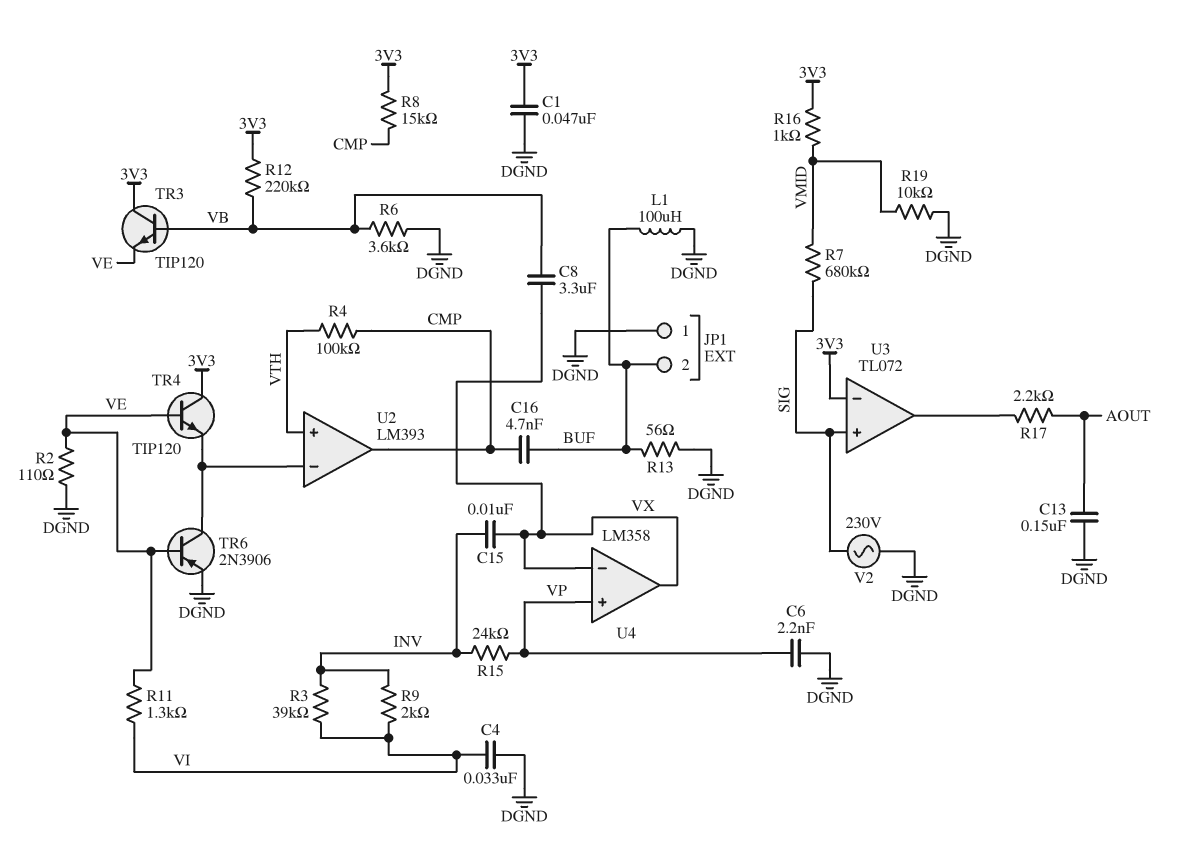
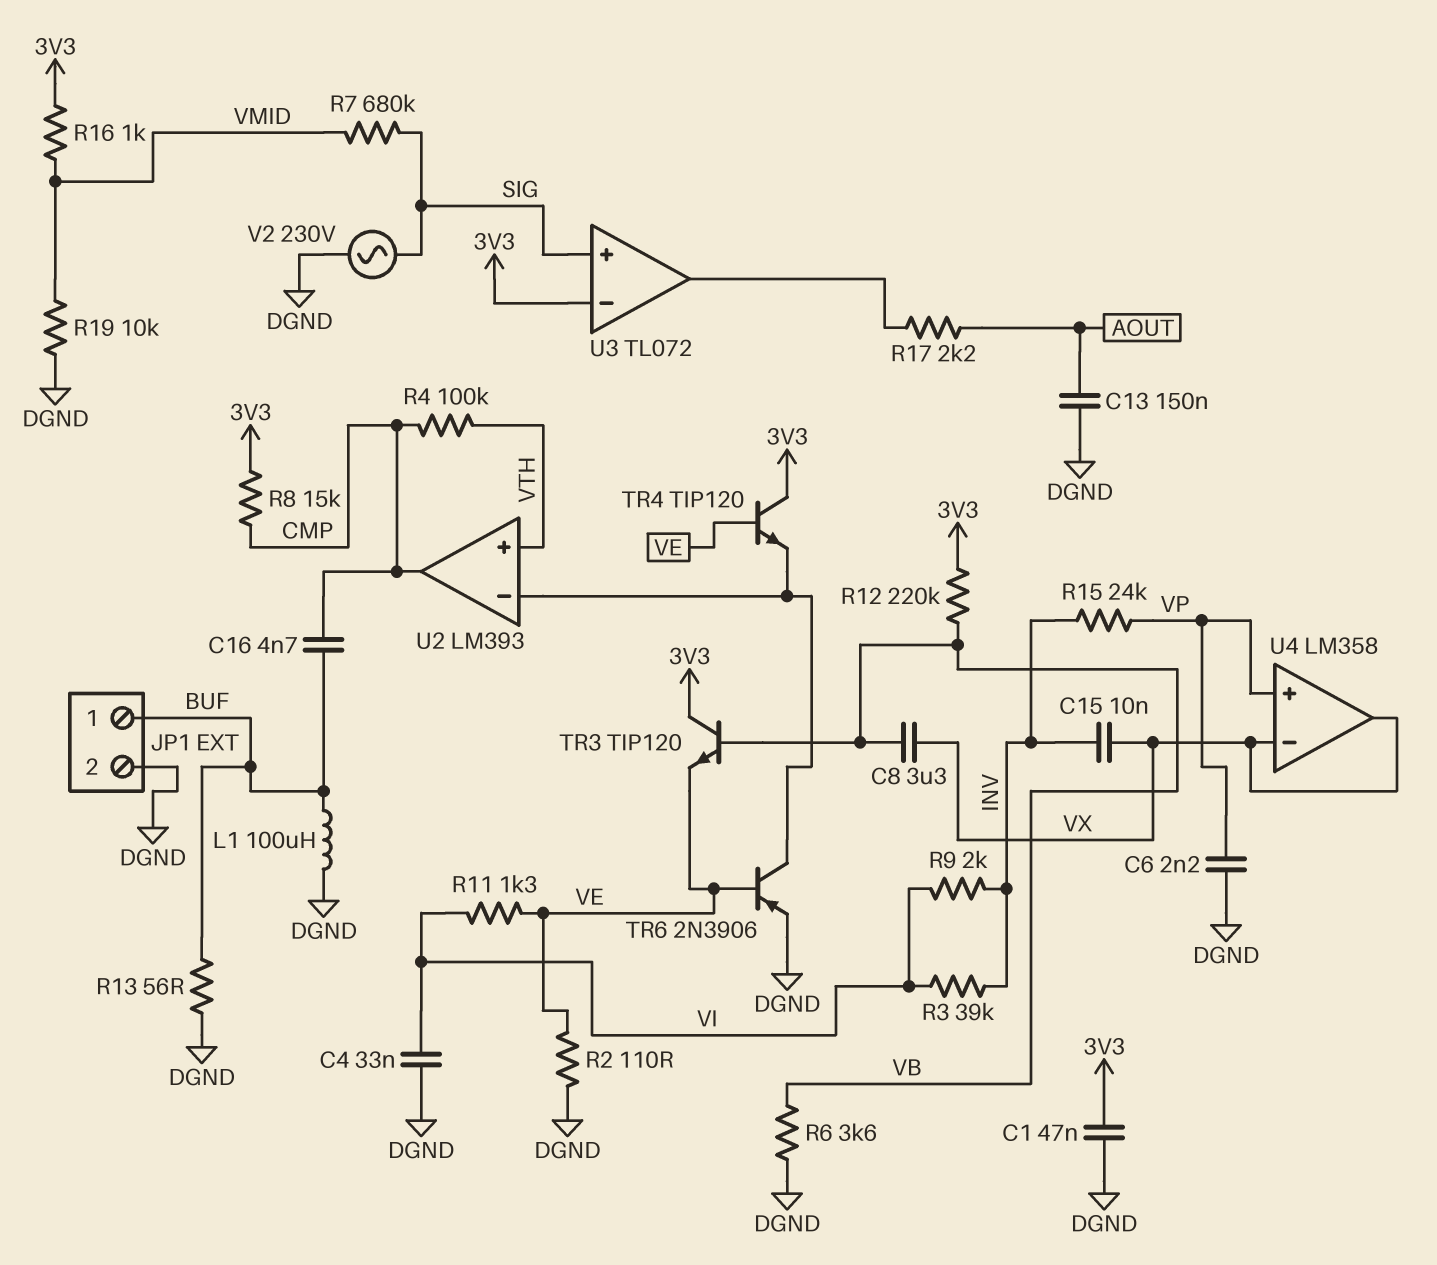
JP1 pin 1: DGND -> BUF
JP1 pin 2: BUF -> DGND

